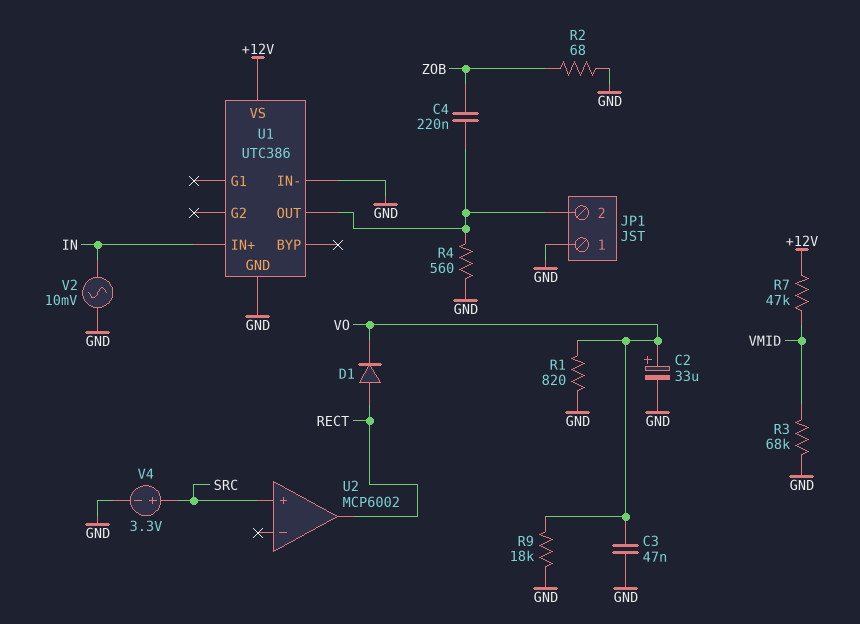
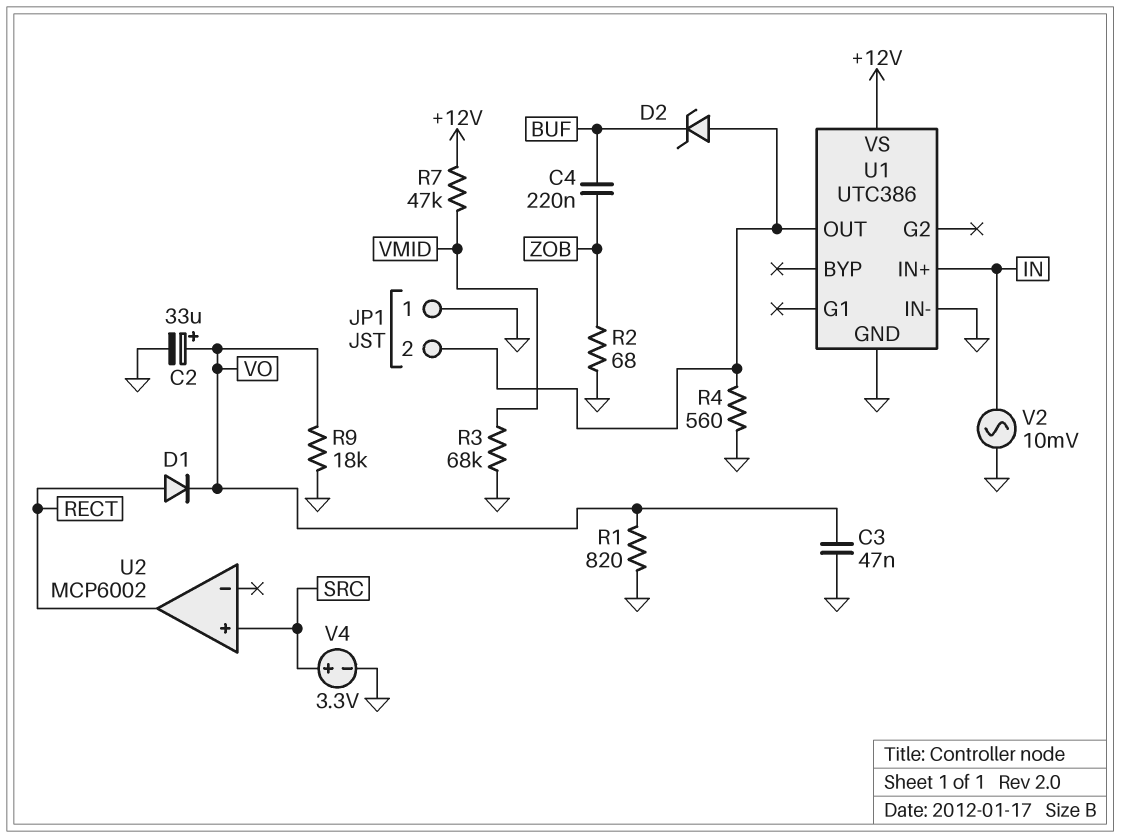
C4: 220nF (JP1/2, ZOB) -> 220nF (BUF, ZOB)
D2: none -> zener (A JP1/2, K BUF)

